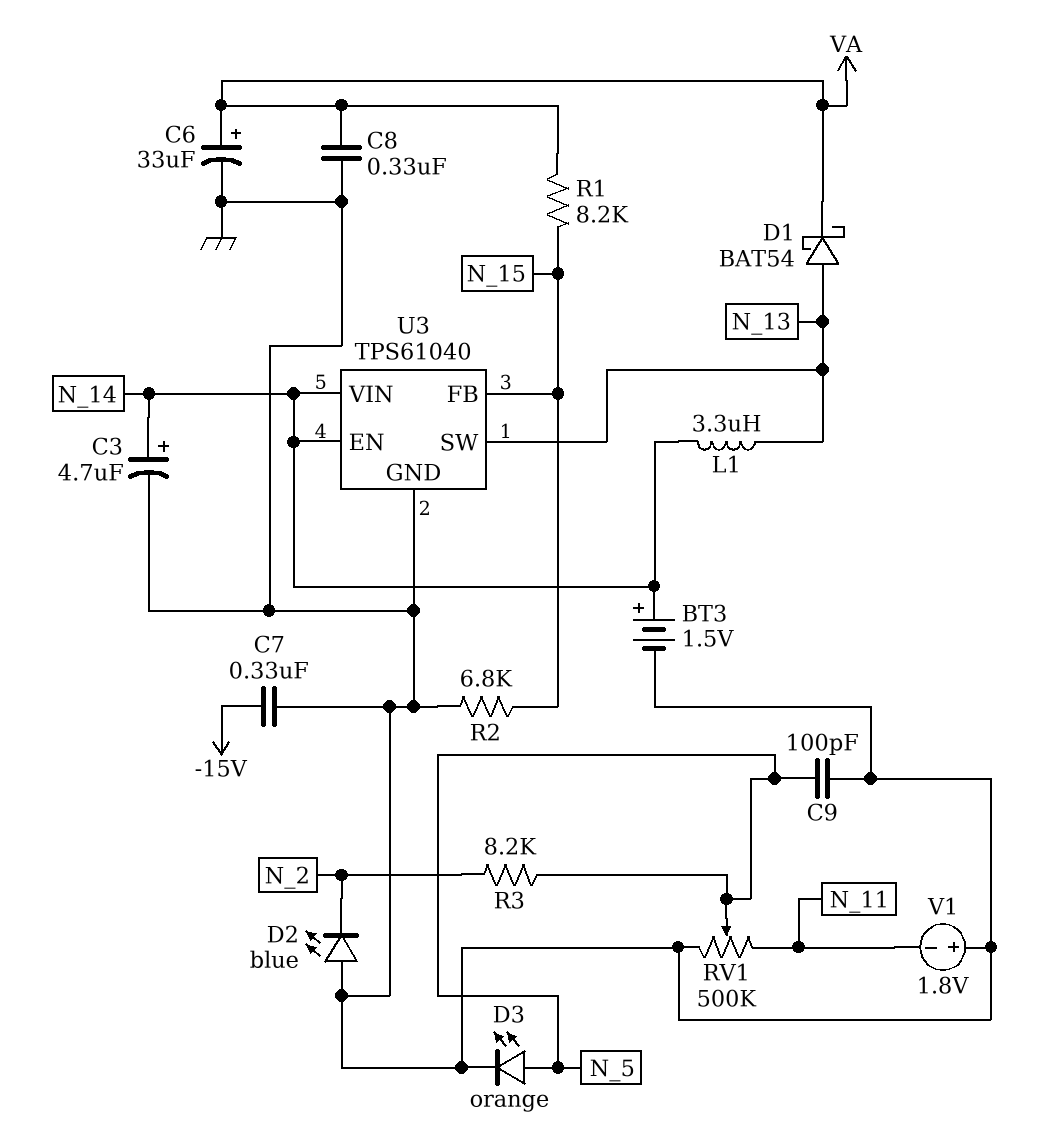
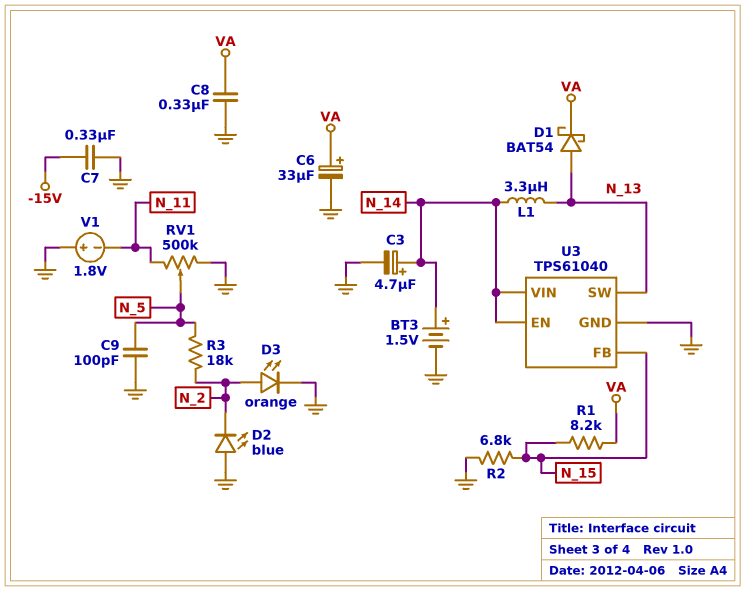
D3: LED orange (A N_5, K GND) -> LED orange (A N_2, K GND)
R3: 8.2k (N_2, N_5) -> 18k (N_2, N_5)

